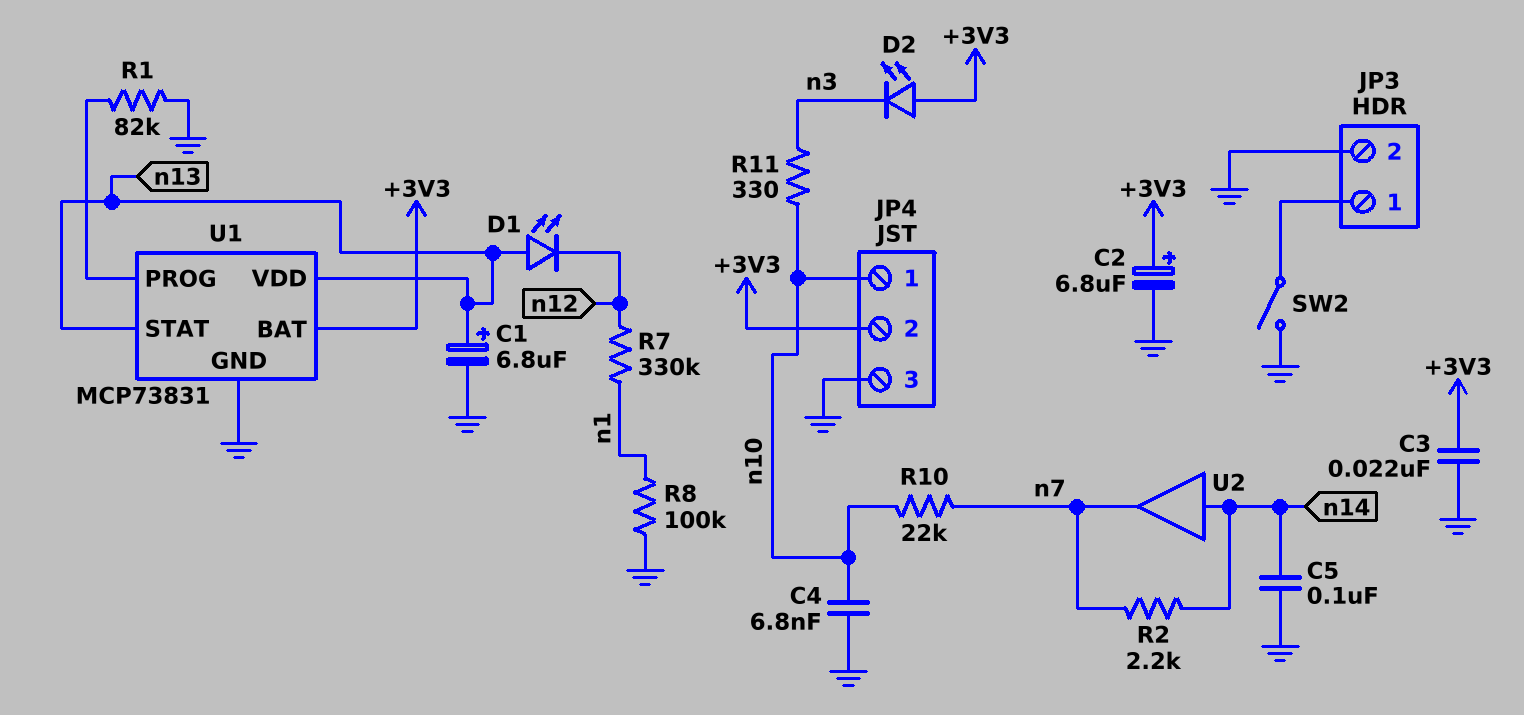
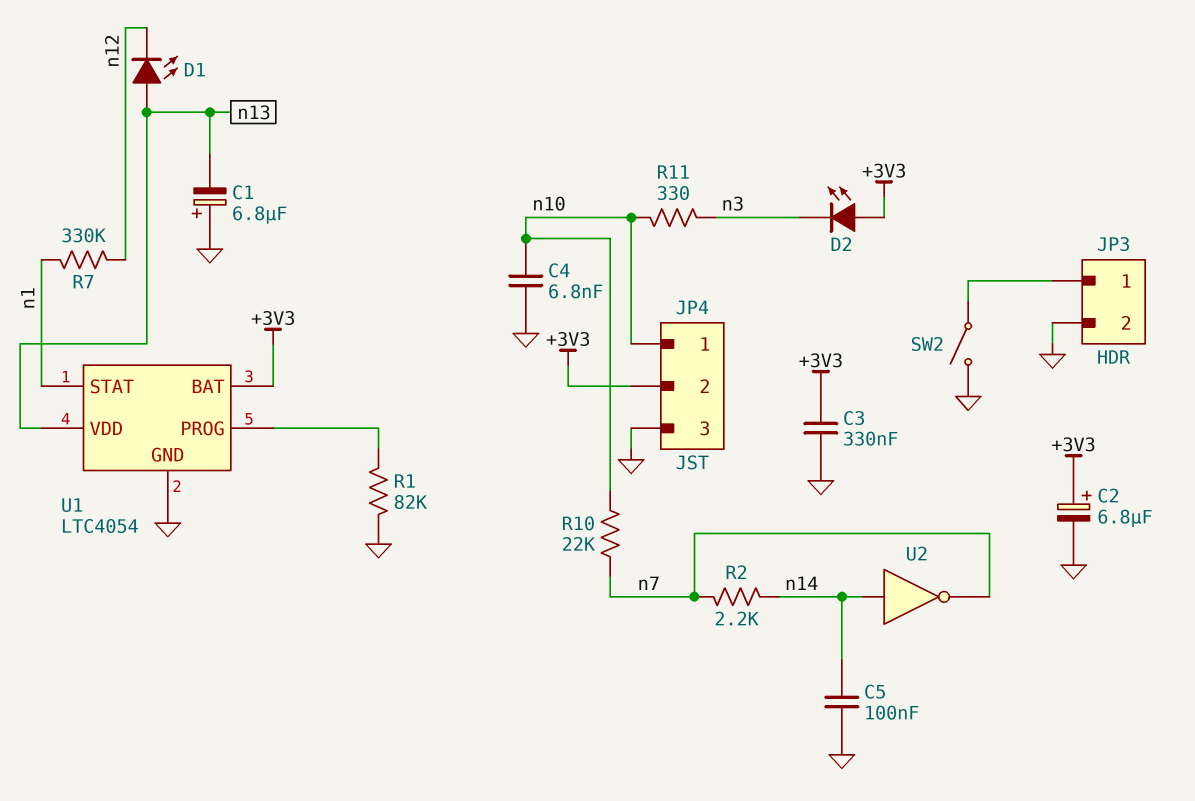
C1: 6.8uF (plus n13, minus GND) -> 6.8uF (plus GND, minus n13)
C3: 22nF (+3V3, GND) -> 330nF (+3V3, GND)
R8: 100k (GND, n1) -> none
U1: MCP73831 -> LTC4054
U1 pin STAT: n13 -> n1
U2: buffer (in n14, out n7) -> NOT (in n14, out n7)

